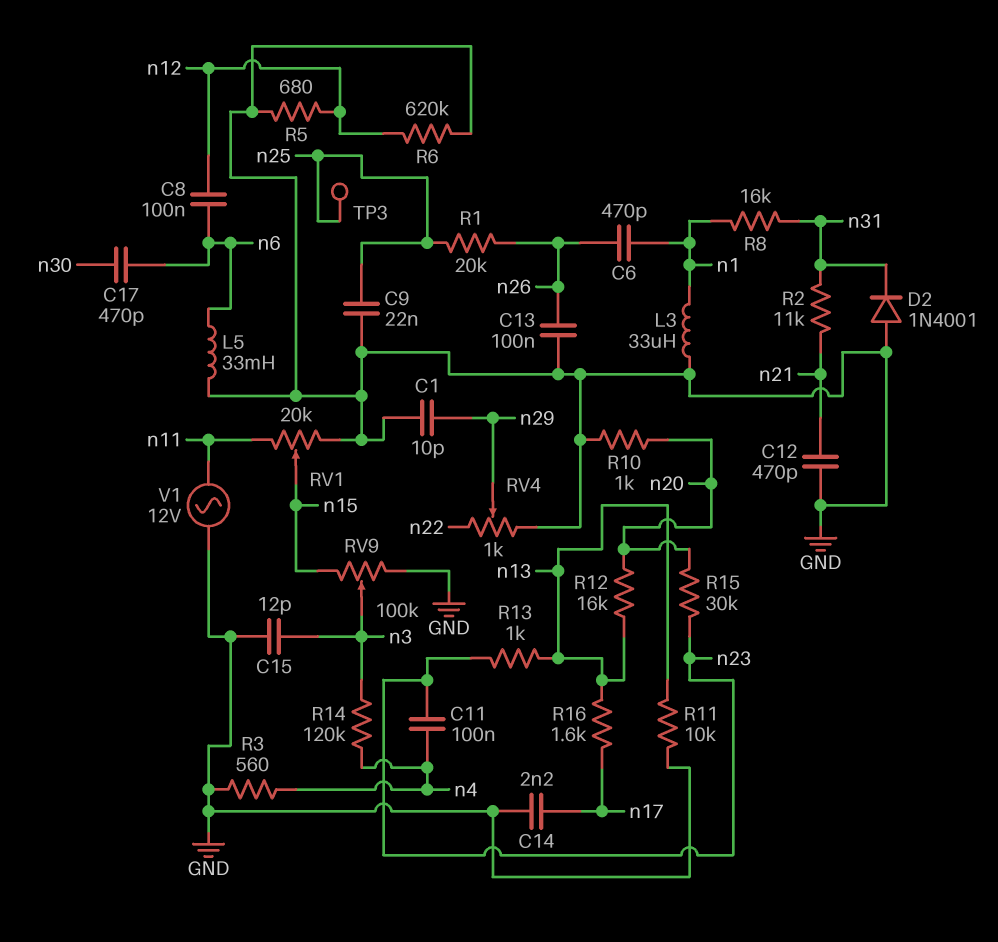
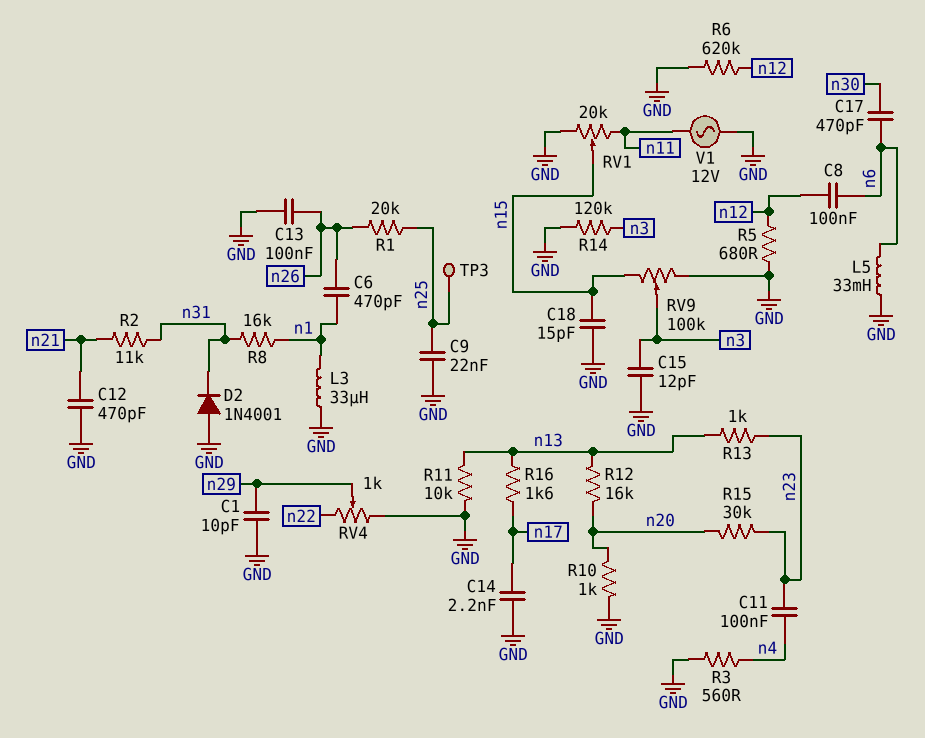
C18: none -> 15pF (GND, n15)
R14: 120k (n3, n4) -> 120k (GND, n3)

